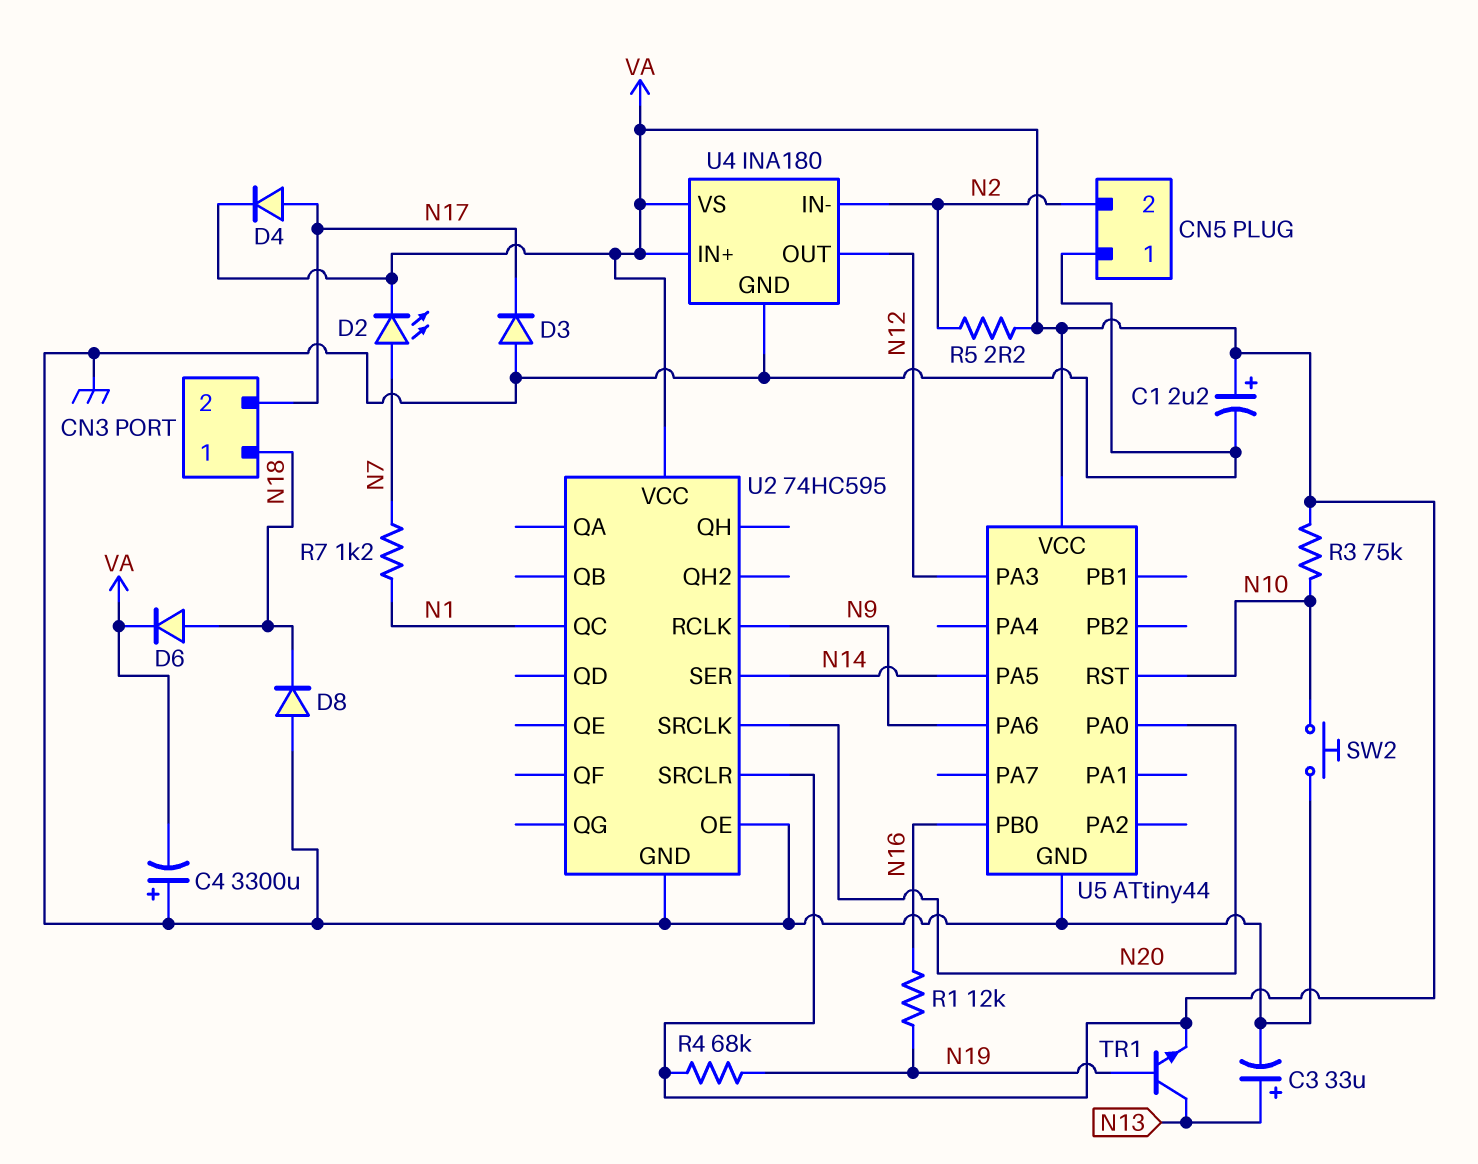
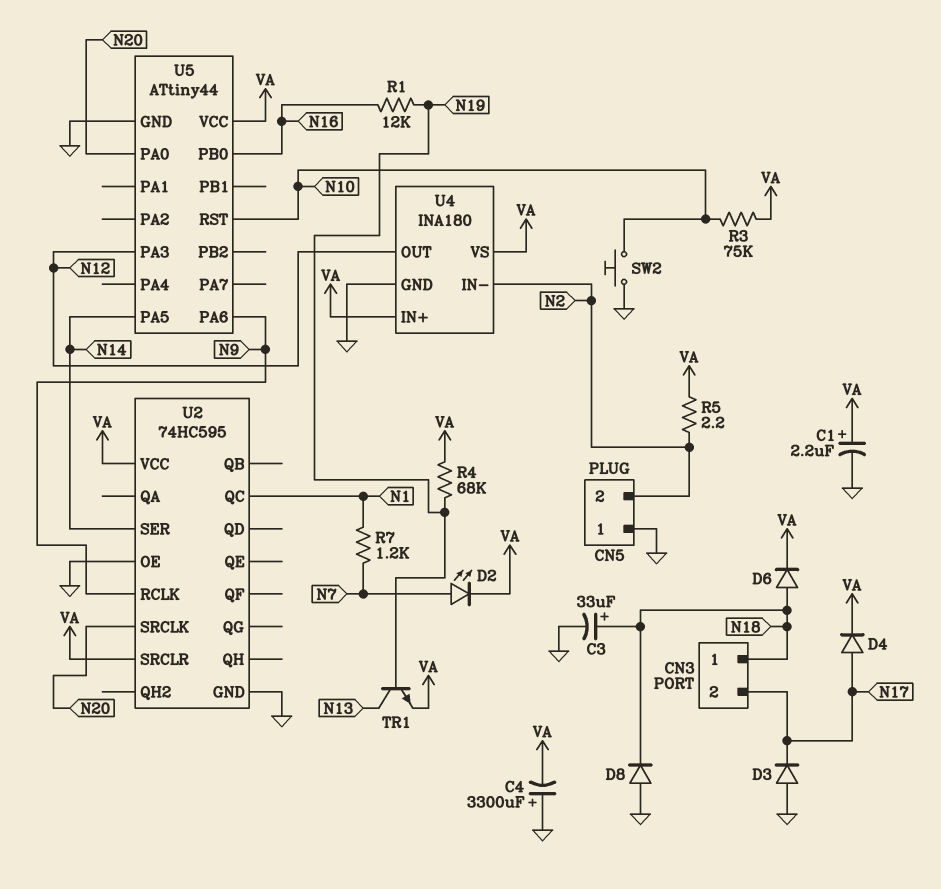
C3: 33uF (plus N13, minus GND) -> 33uF (plus N18, minus GND)

